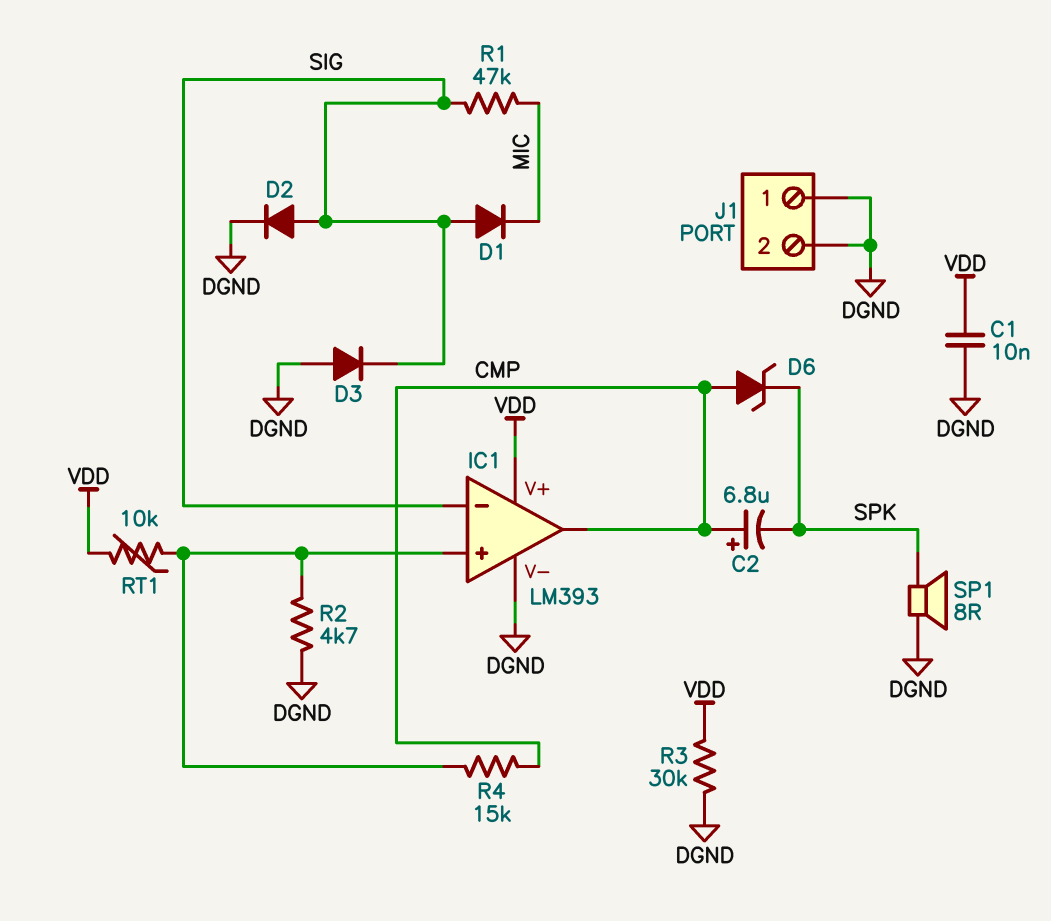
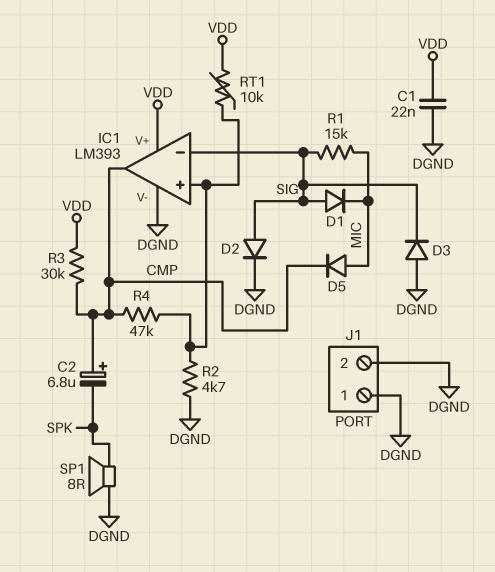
C1: 10nF (DGND, VDD) -> 22nF (DGND, VDD)
D5: none -> diode (A MIC, K CMP)
D6: zener (A CMP, K SPK) -> none
R1: 47k (MIC, SIG) -> 15k (MIC, SIG)
R3: 30k (DGND, VDD) -> 30k (CMP, VDD)
R4: 15k (CMP, IC1/in+) -> 47k (CMP, IC1/in+)

